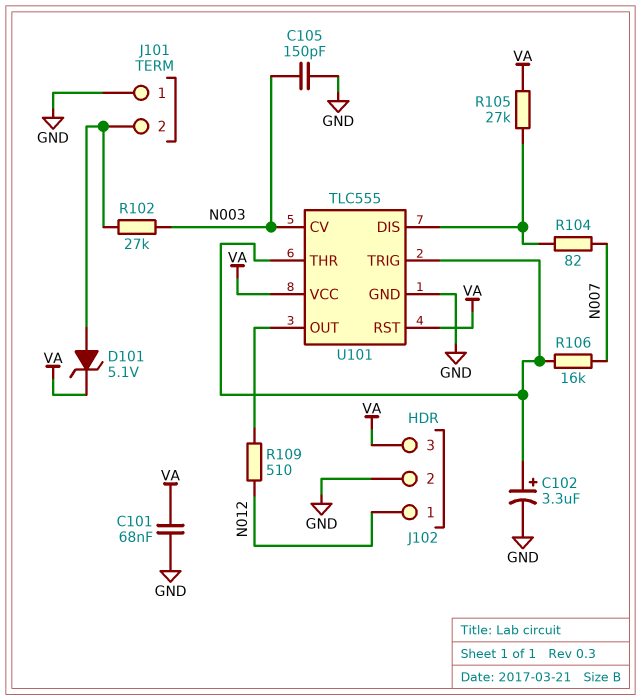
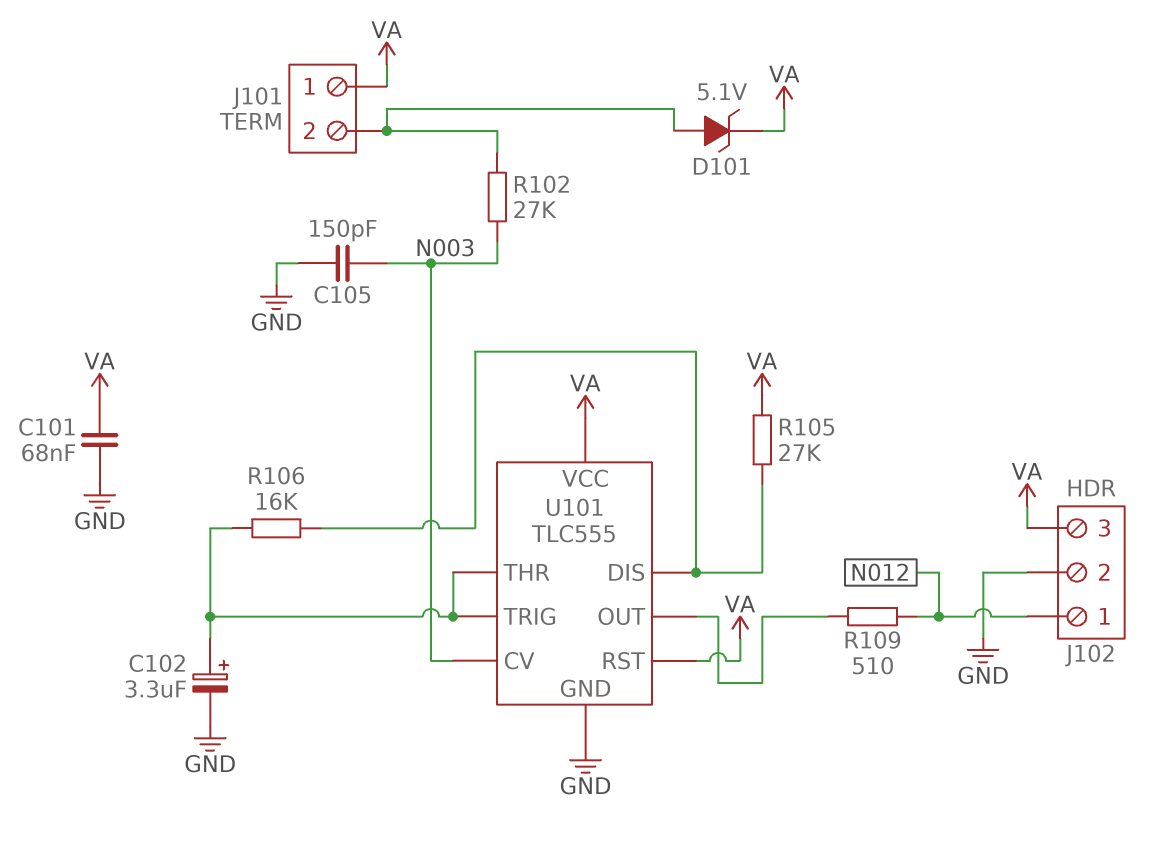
J101 pin 1: GND -> VA
R104: 82 (N007, U101/DIS) -> none
R106: 16k (N007, U101/THR) -> 16k (U101/DIS, U101/THR)

